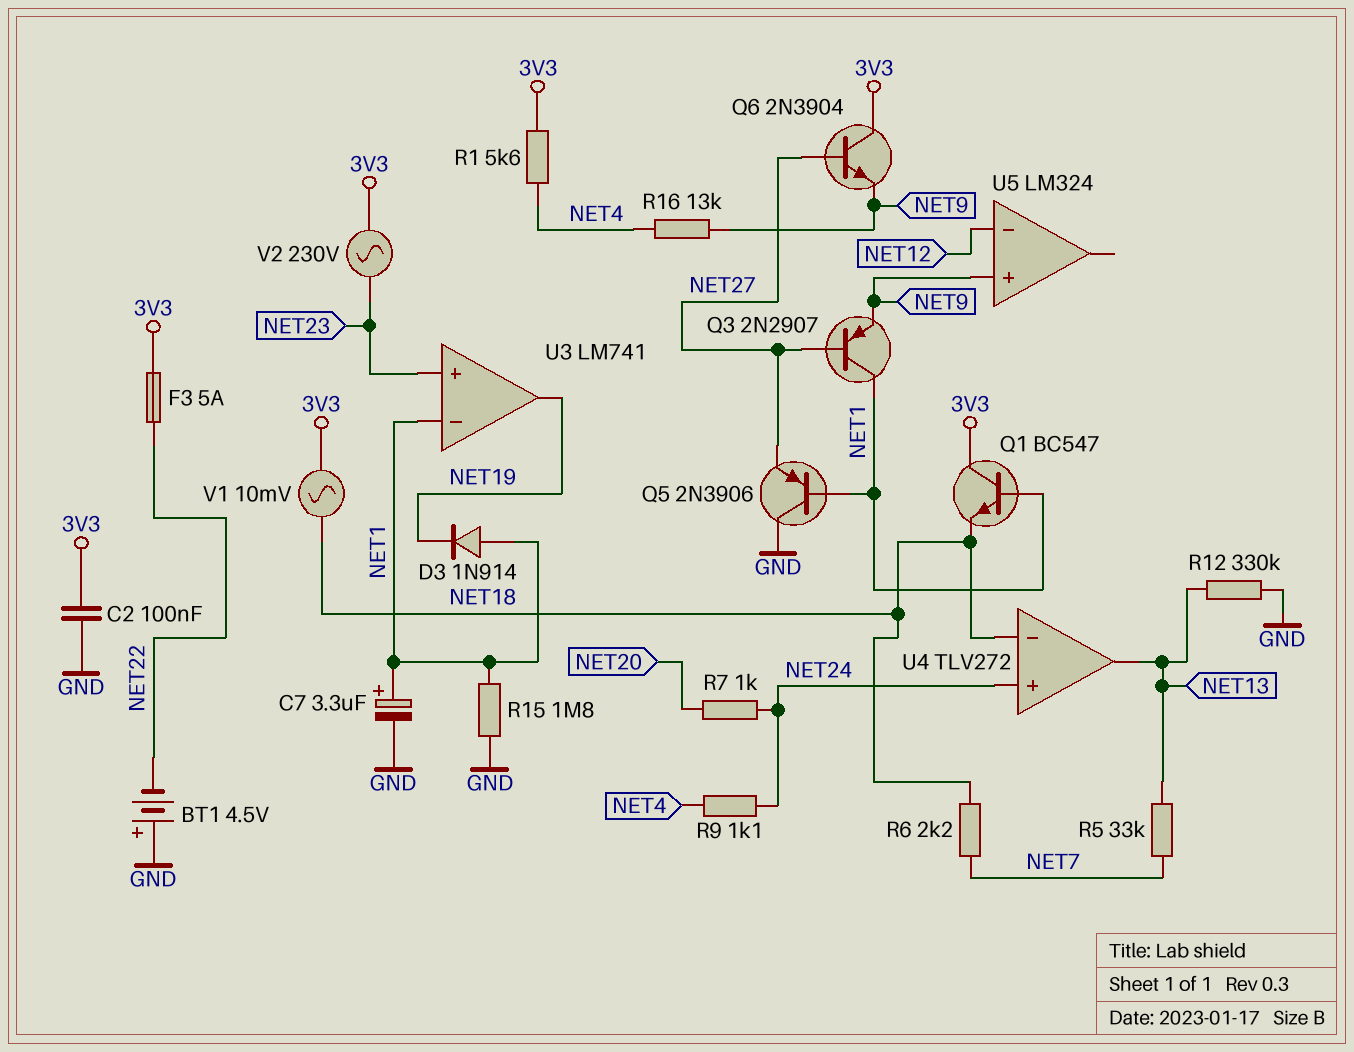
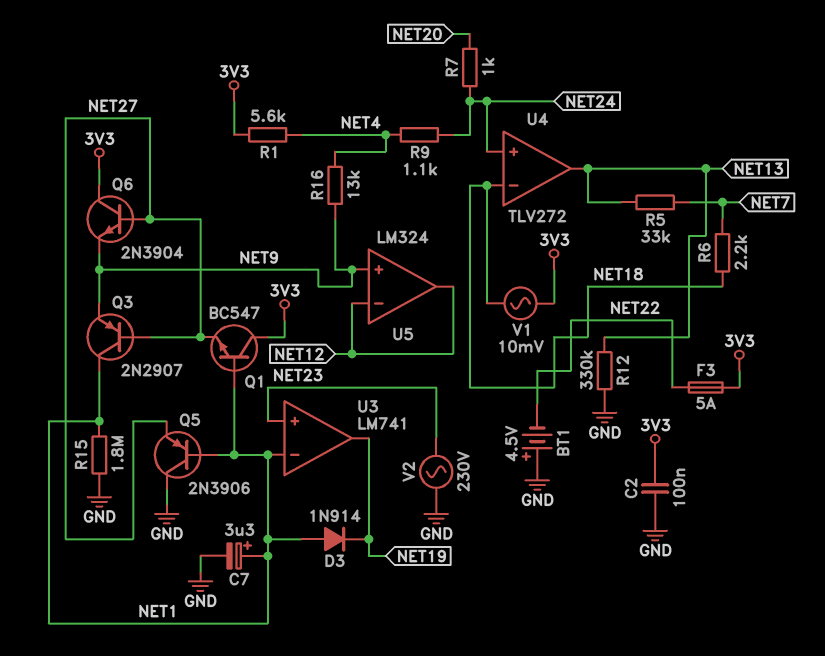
Q1: NPN BC547 (B NET1, C 3V3, E NET18) -> NPN BC547 (B NET1, C 3V3, E NET27)
U5 pin out: none -> NET12
V2: AC 230V (3V3, NET23) -> AC 230V (GND, NET23)

